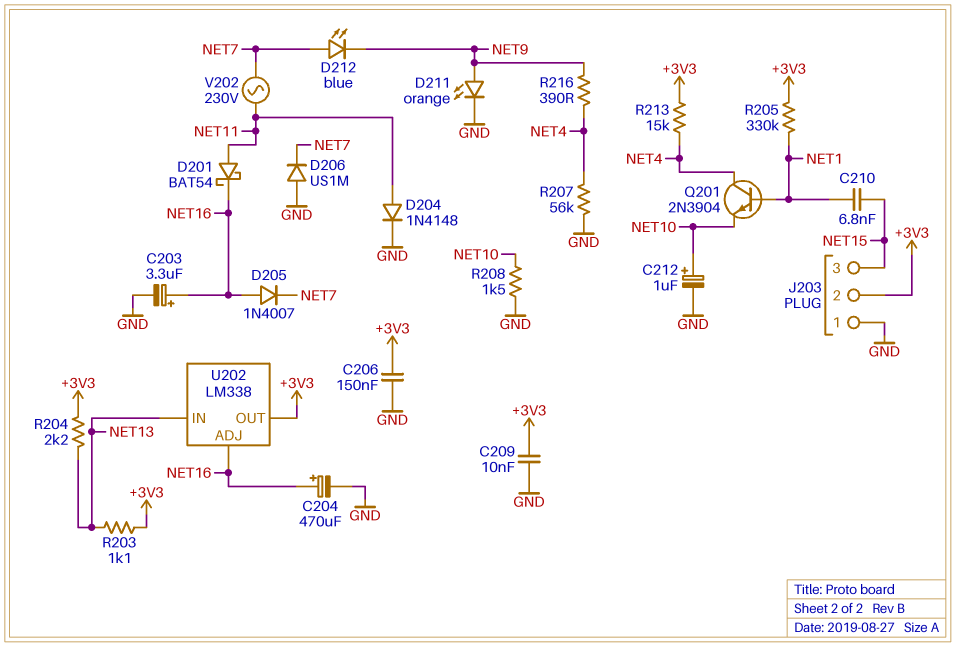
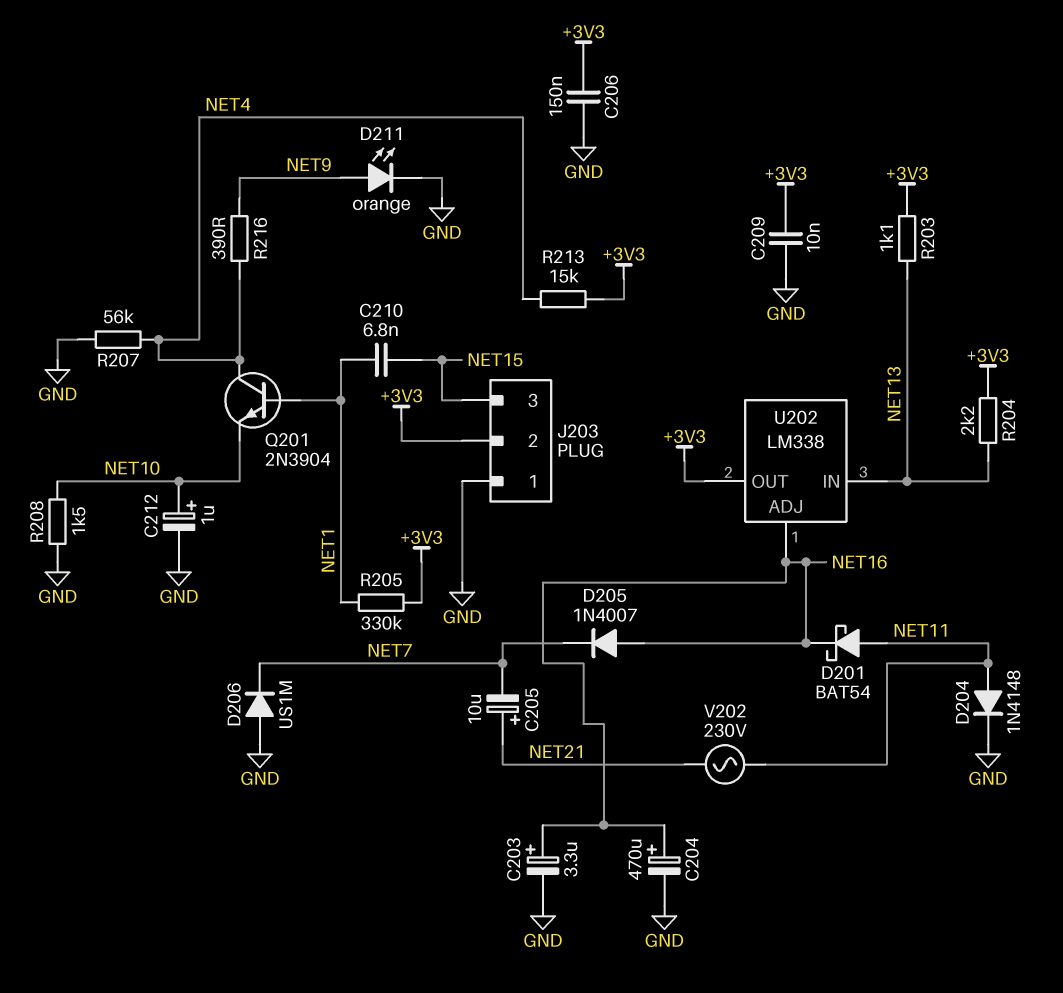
C205: none -> 10uF (plus NET21, minus NET7)
D212: LED blue (A NET7, K NET9) -> none
V202: AC 230V (NET7, NET11) -> AC 230V (NET11, NET21)

